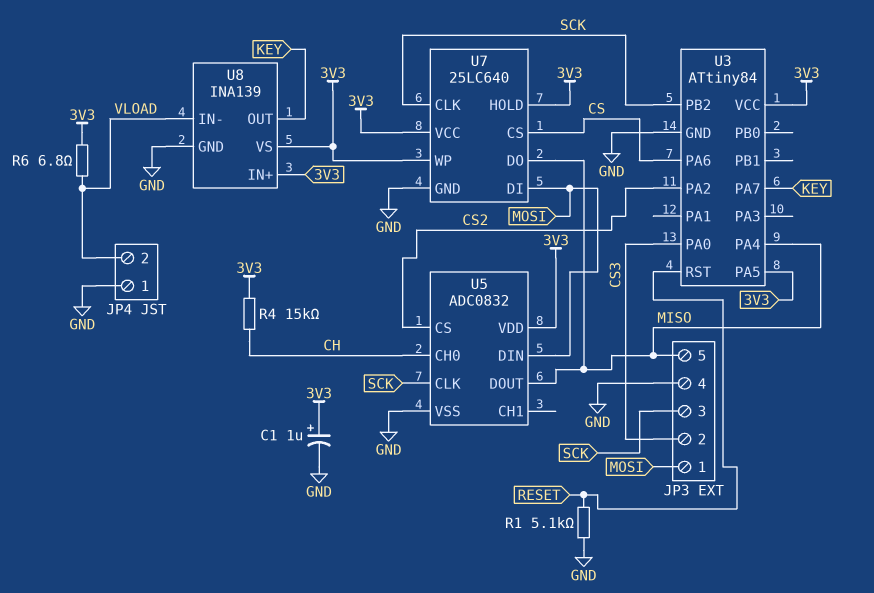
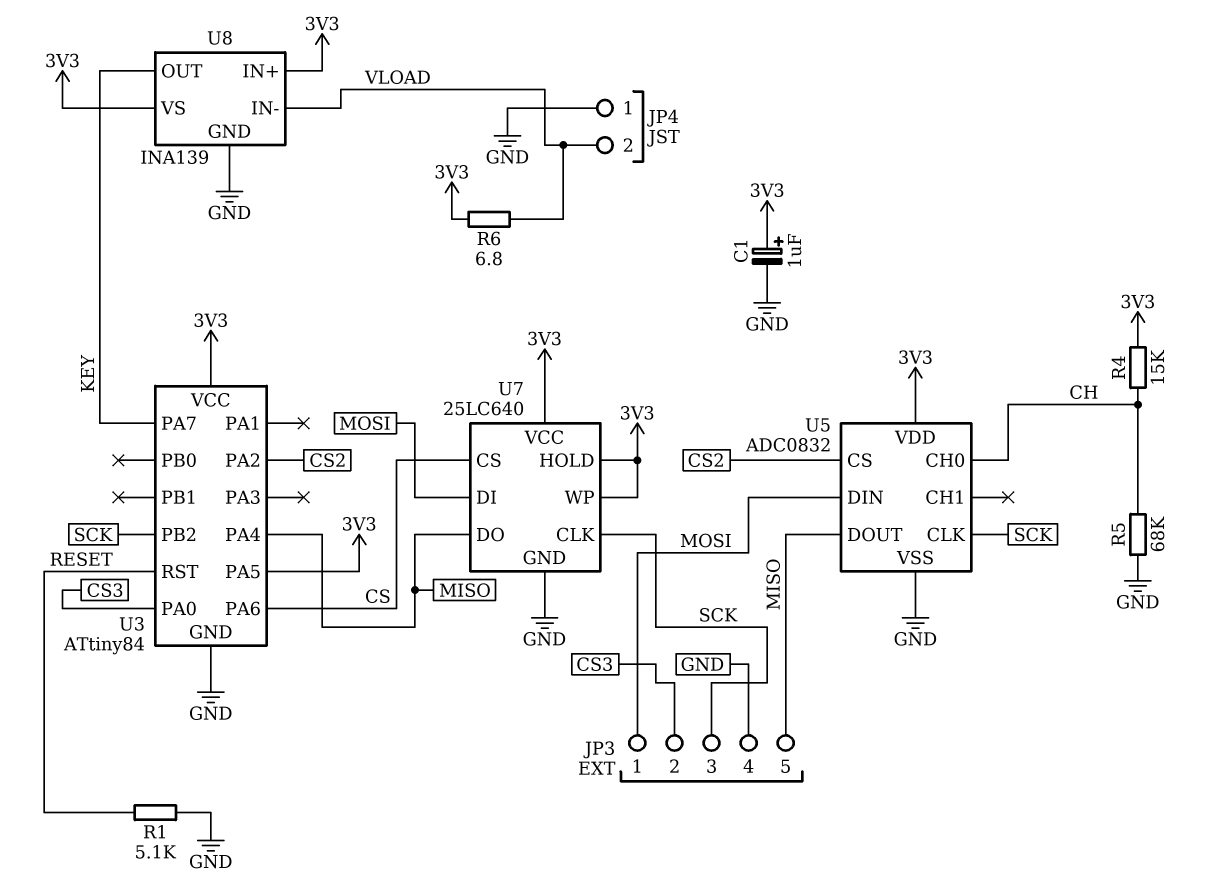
R5: none -> 68k (CH, GND)

